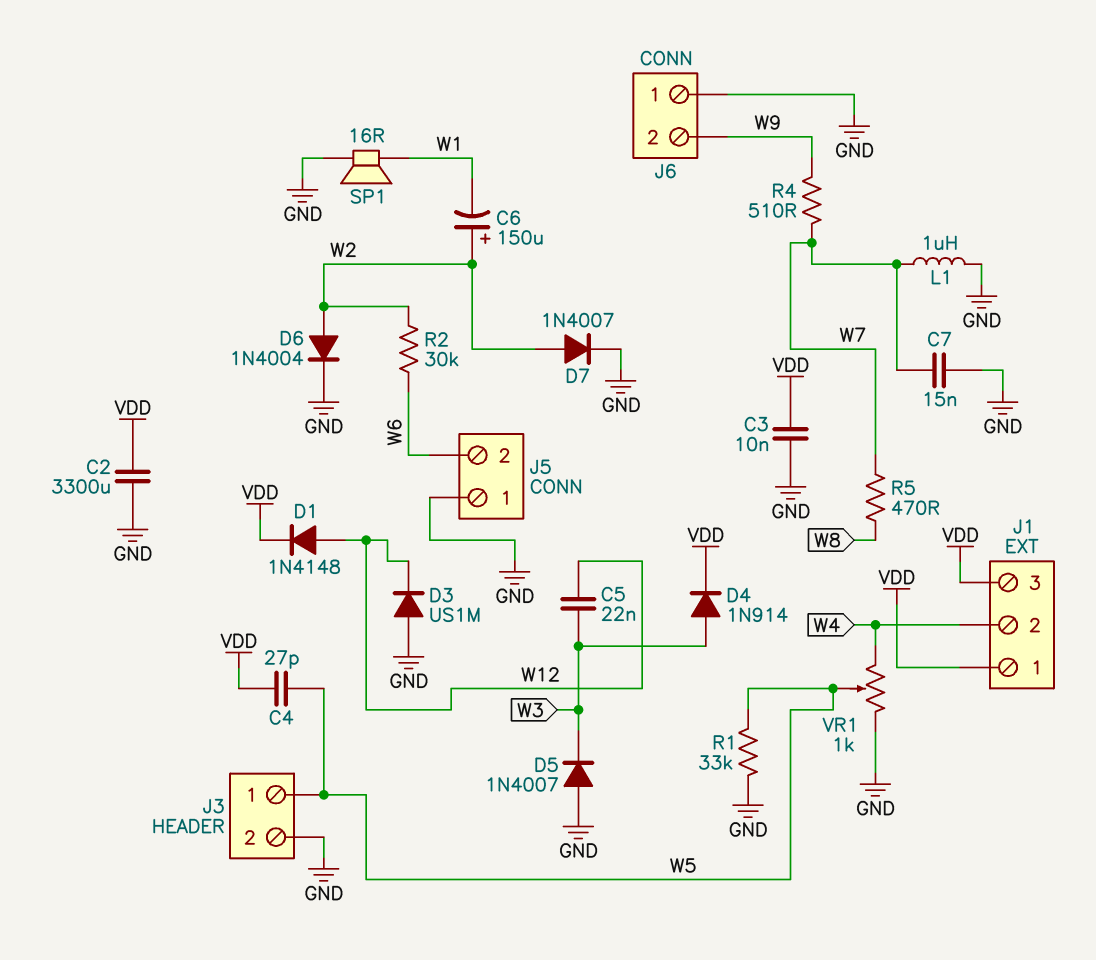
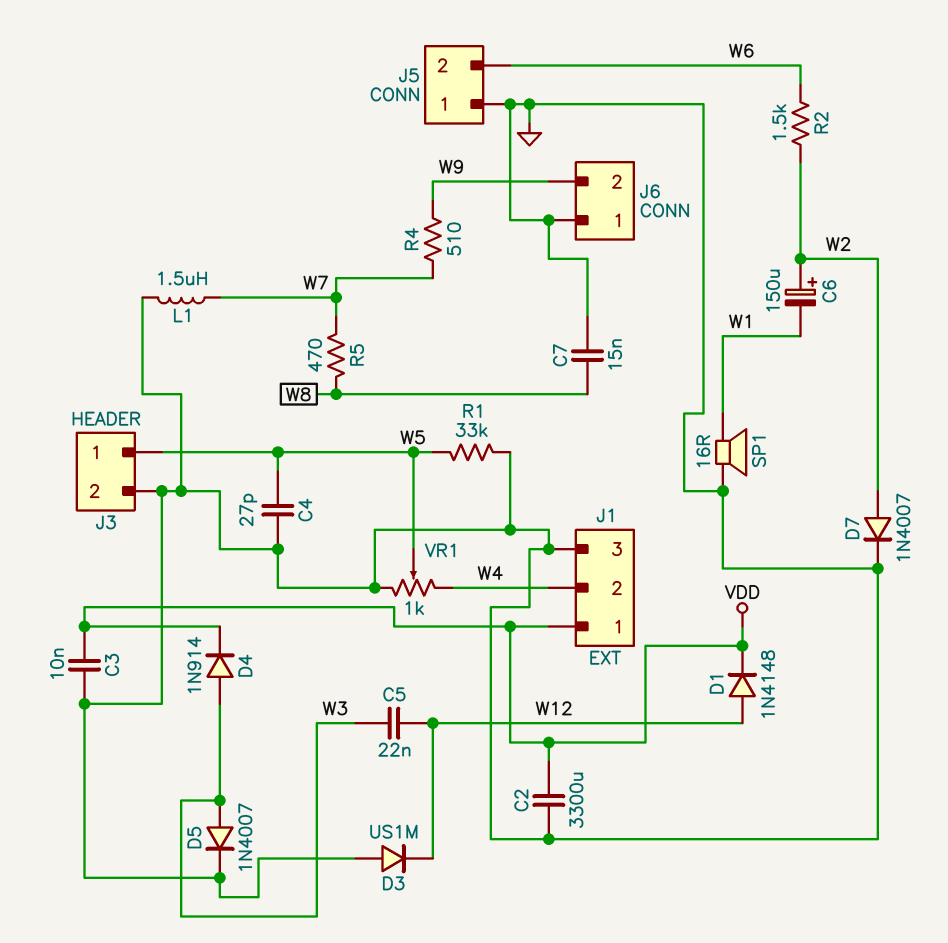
C4: 27pF (VDD, W5) -> 27pF (GND, W5)
C7: 15nF (GND, W7) -> 15nF (GND, W8)
D5: diode 1N4007 (A GND, K W3) -> diode 1N4007 (A W3, K GND)
D6: diode 1N4004 (A W2, K GND) -> none
J1 pin 3: VDD -> GND
L1: 1uH (GND, W7) -> 1.5uH (GND, W7)
R2: 30k (W2, W6) -> 1.5k (W2, W6)

